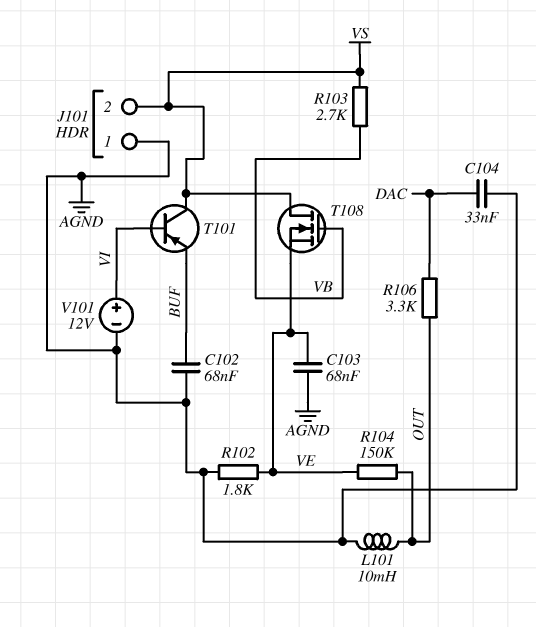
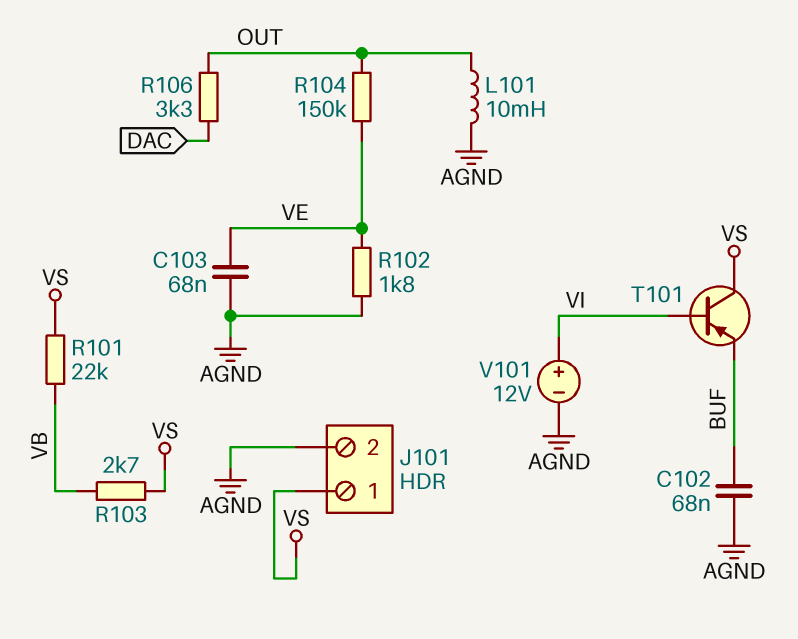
C104: 33nF (AGND, DAC) -> none
J101 pin 1: AGND -> VS
J101 pin 2: VS -> AGND
R101: none -> 22k (VB, VS)
T108: NMOS (G VB, D VS, S VE) -> none

